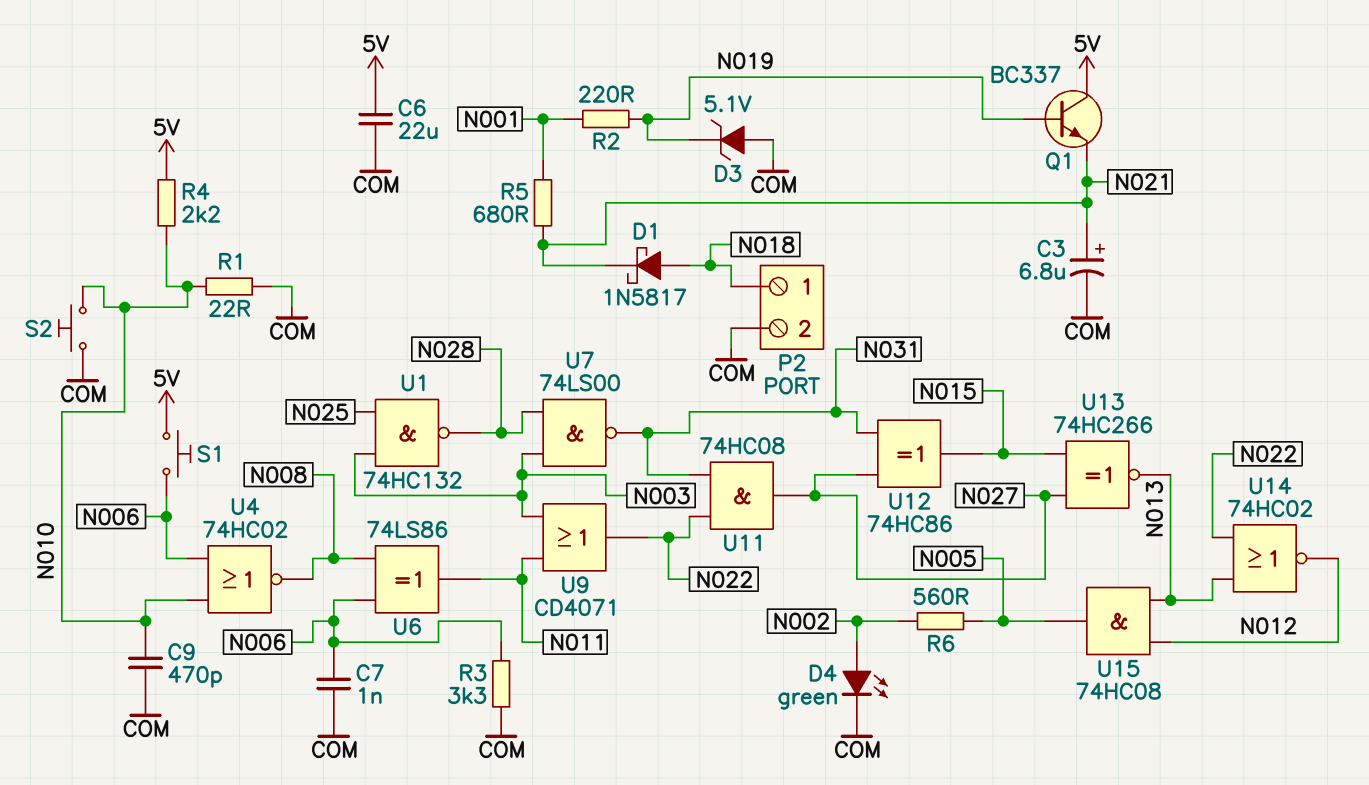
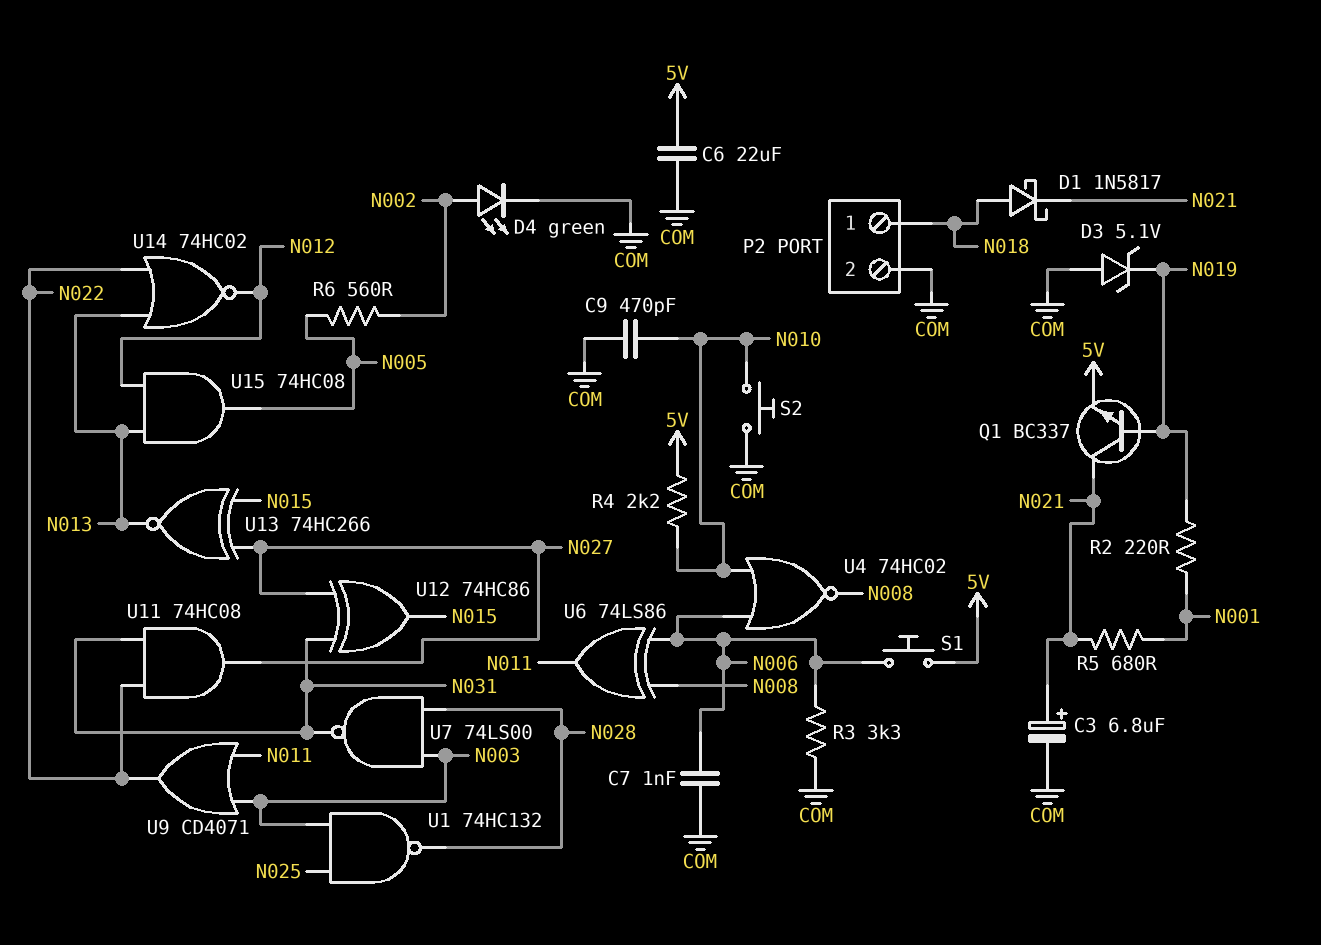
Q1: NPN BC337 (B N019, C 5V, E N021) -> NPN BC337 (B N019, C N021, E 5V)
R1: 22 (COM, N010) -> none

